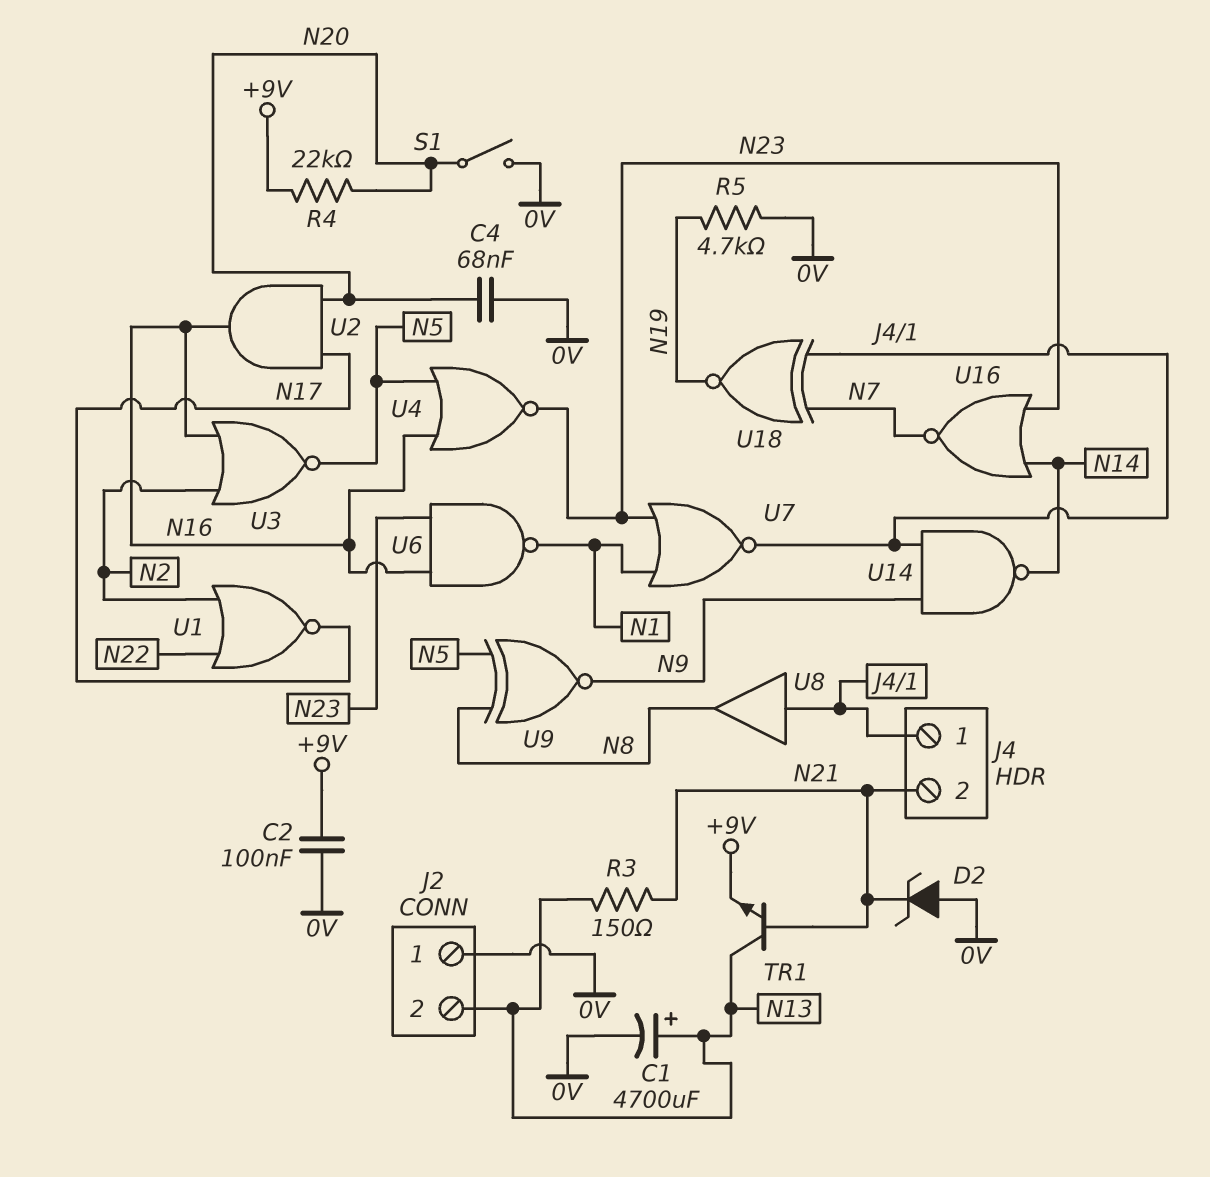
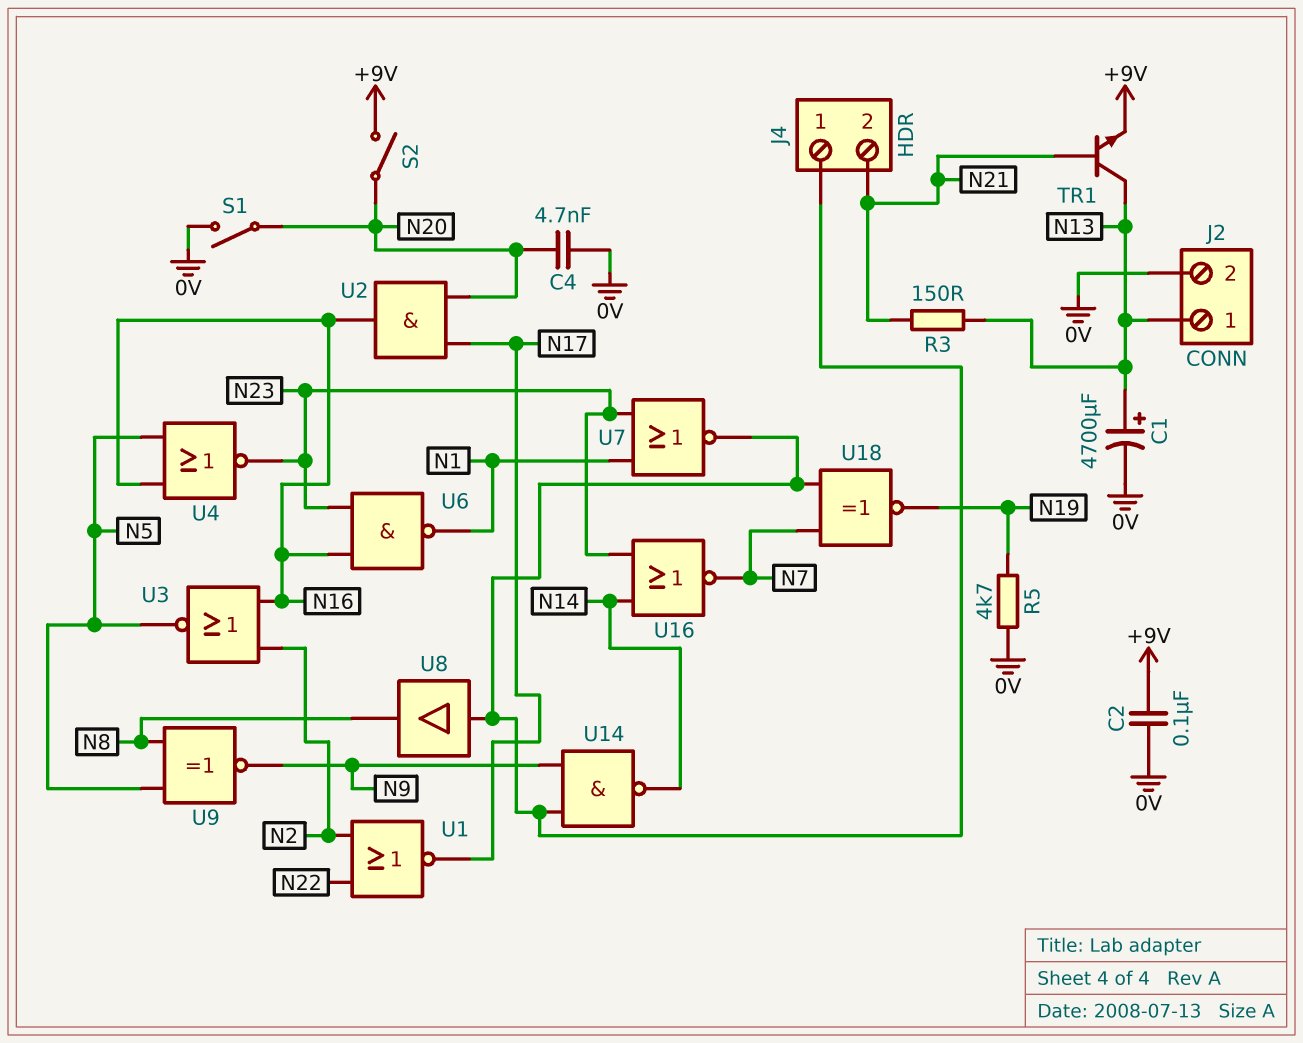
C4: 68nF (0V, N20) -> 4.7nF (0V, N20)
D2: zener (A 0V, K N21) -> none
J2 pin 1: 0V -> N13
J2 pin 2: N13 -> 0V
R4: 22k (+9V, N20) -> none
S2: none -> switch (+9V, N20)

